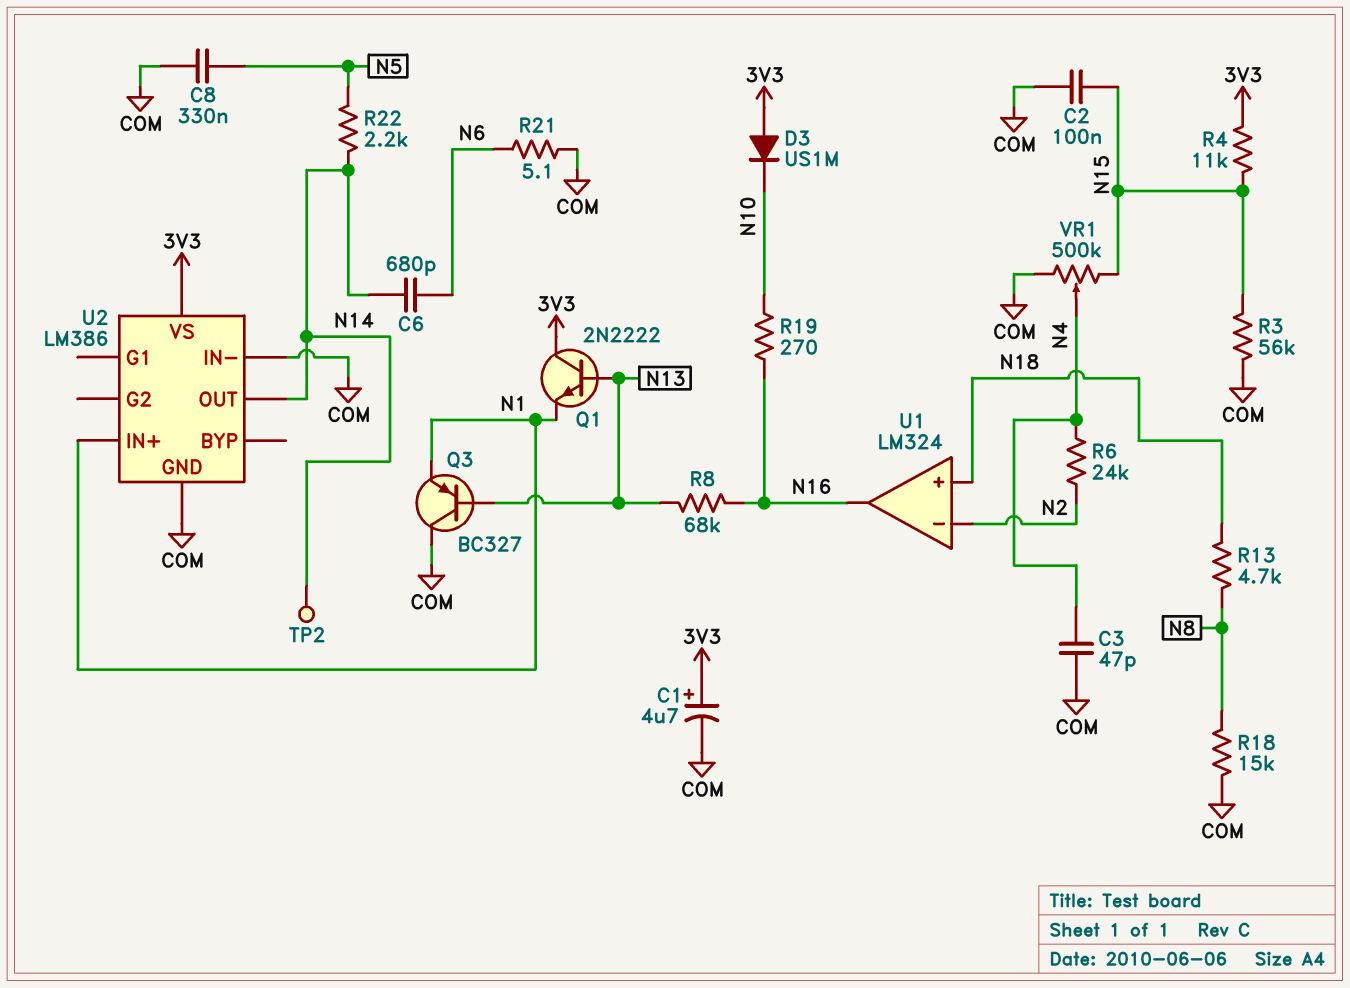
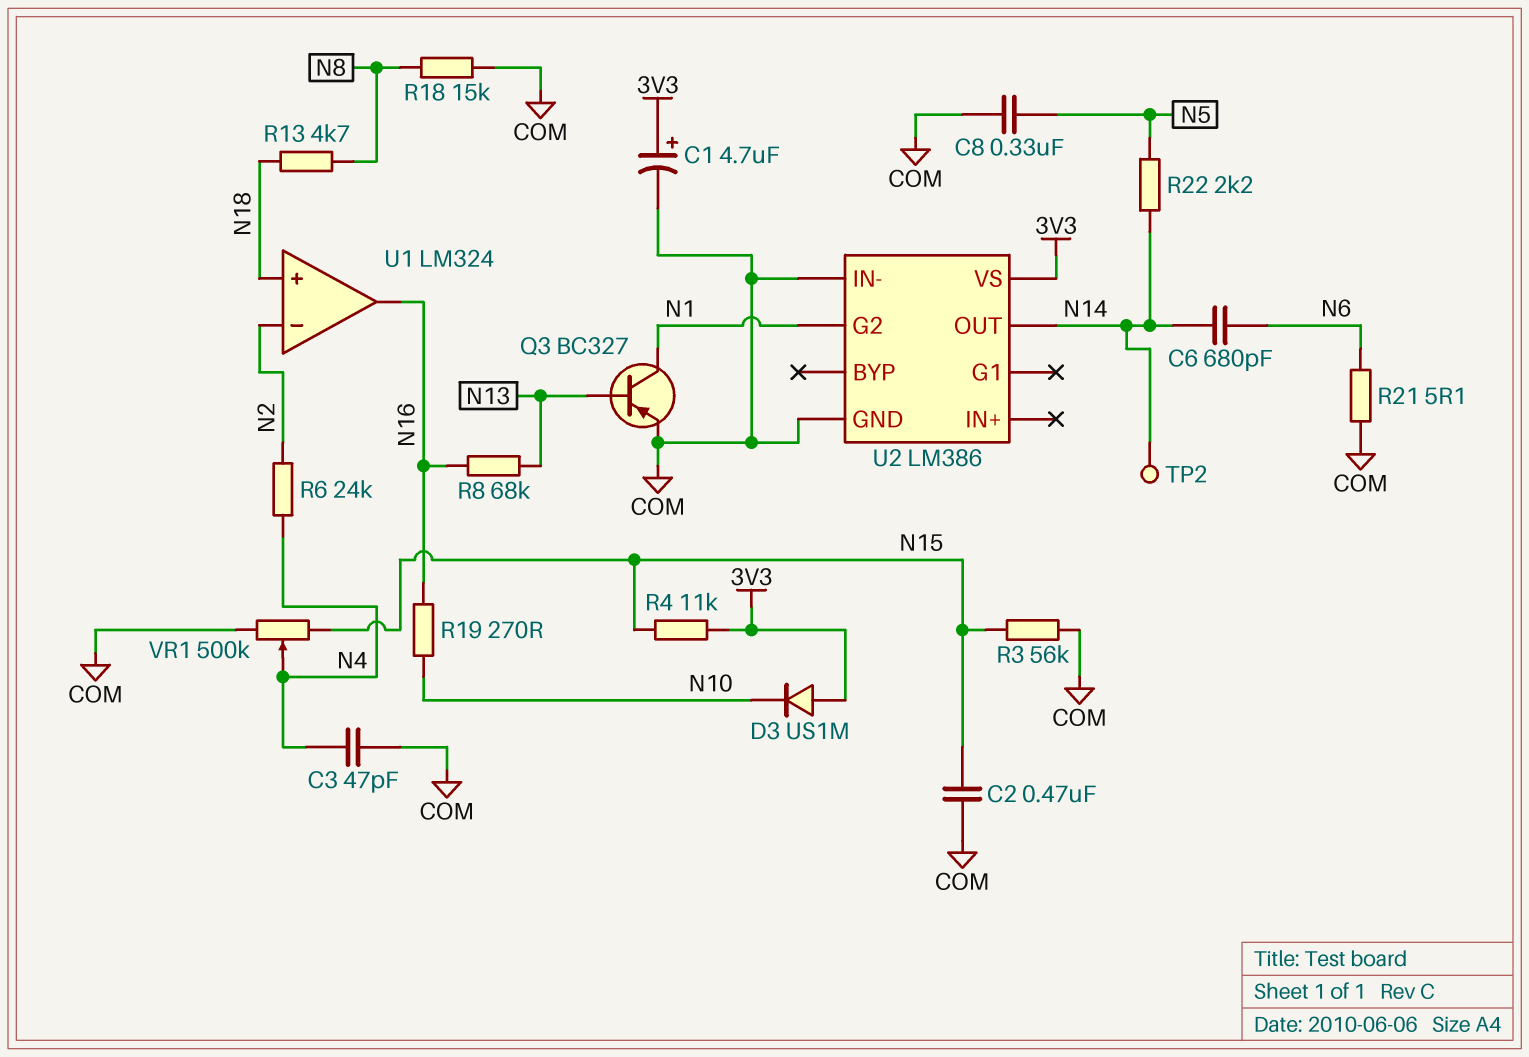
C2: 100nF (COM, N15) -> 470nF (COM, N15)
Q1: NPN 2N2222 (B N13, C 3V3, E N1) -> none
Q3: PNP BC327 (B N13, C COM, E N1) -> PNP BC327 (B N13, C N1, E COM)
U2 pin G2: none -> N1
U2 pin IN+: N1 -> none

